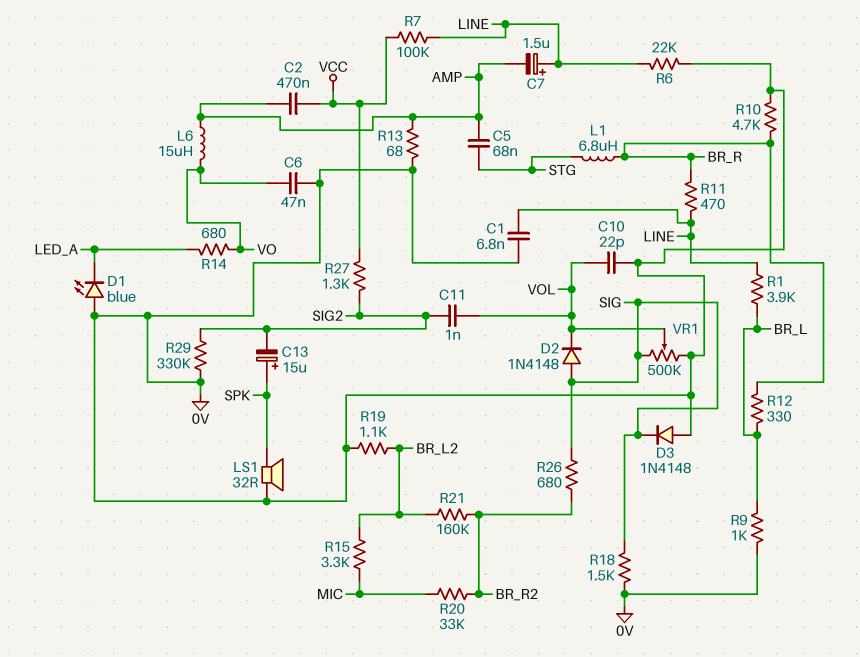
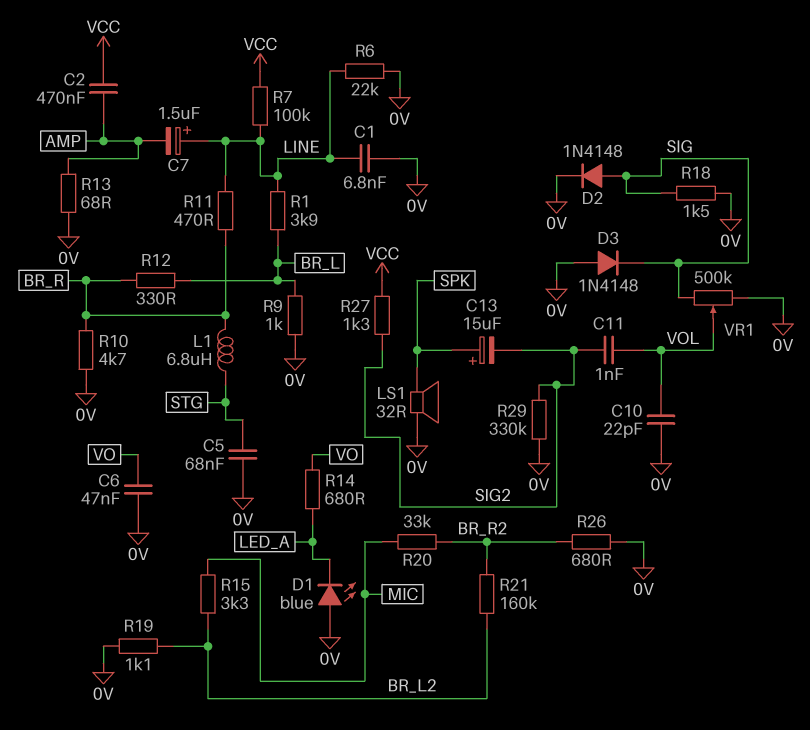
C5: 68nF (AMP, STG) -> 68nF (0V, STG)
D2: diode 1N4148 (A SIG, K VOL) -> diode 1N4148 (A SIG, K 0V)
L6: 15uH (AMP, VO) -> none
R26: 680 (BR_R2, SIG) -> 680 (0V, BR_R2)

